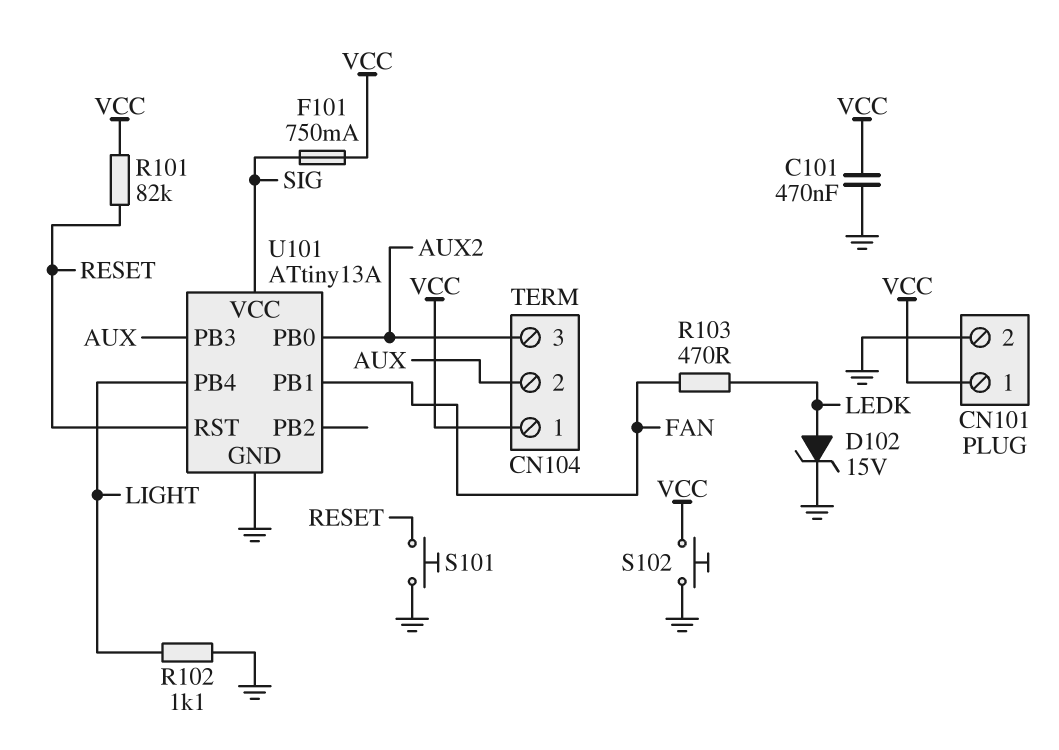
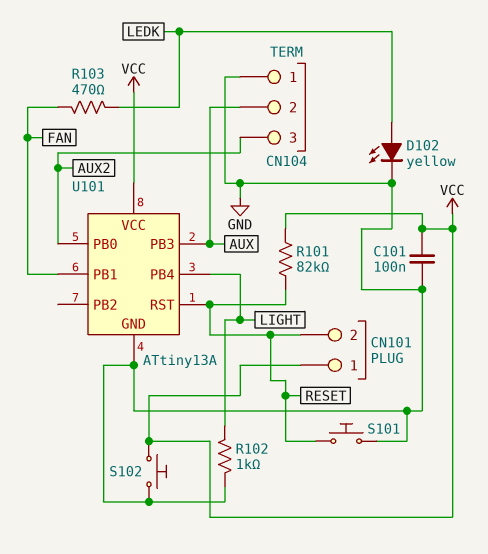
C101: 470nF (GND, VCC) -> 100nF (GND, VCC)
CN101 pin 2: GND -> RESET
CN104 pin 1: VCC -> GND
D102: zener 15V (A LEDK, K GND) -> LED yellow (A LEDK, K GND)
F101: 750mA (SIG, VCC) -> none
R102: 1.1k (GND, LIGHT) -> 1k (GND, LIGHT)
U101 pin VCC: SIG -> VCC

